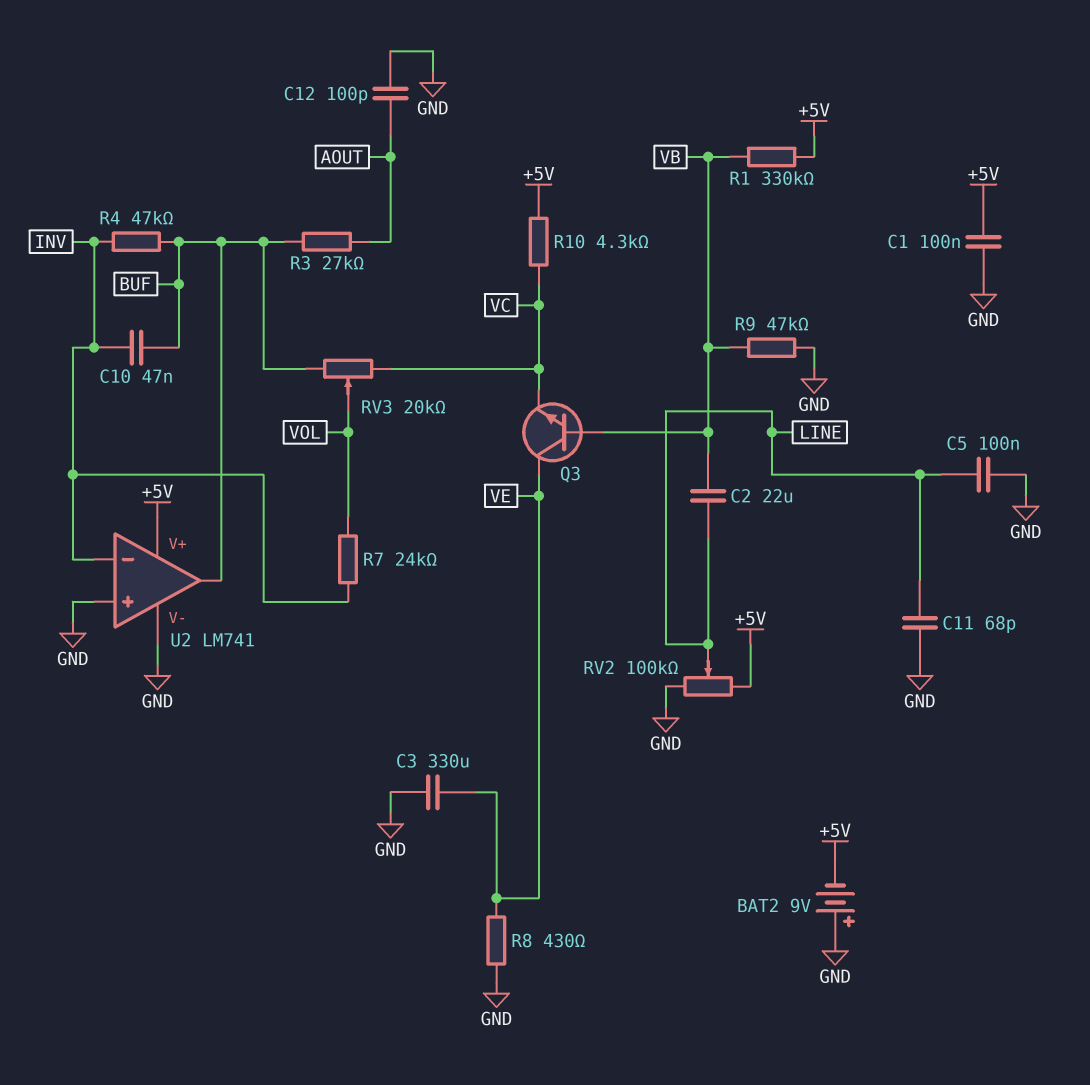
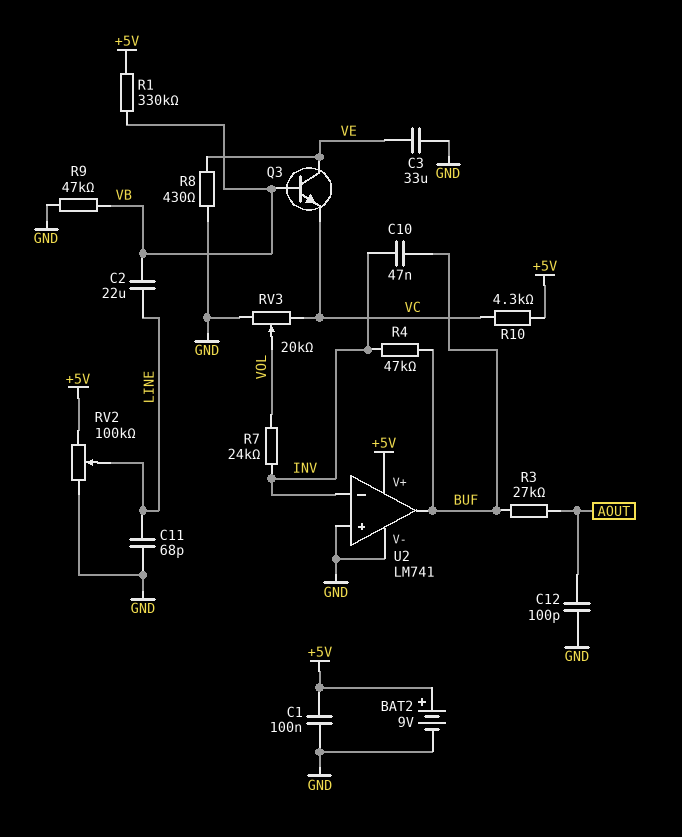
BAT2: 9V (plus GND, minus +5V) -> 9V (plus +5V, minus GND)
C3: 330uF (GND, VE) -> 33uF (GND, VE)
C5: 100nF (GND, LINE) -> none
RV3: 20k (BUF, VC, wiper VOL) -> 20k (GND, VC, wiper VOL)

